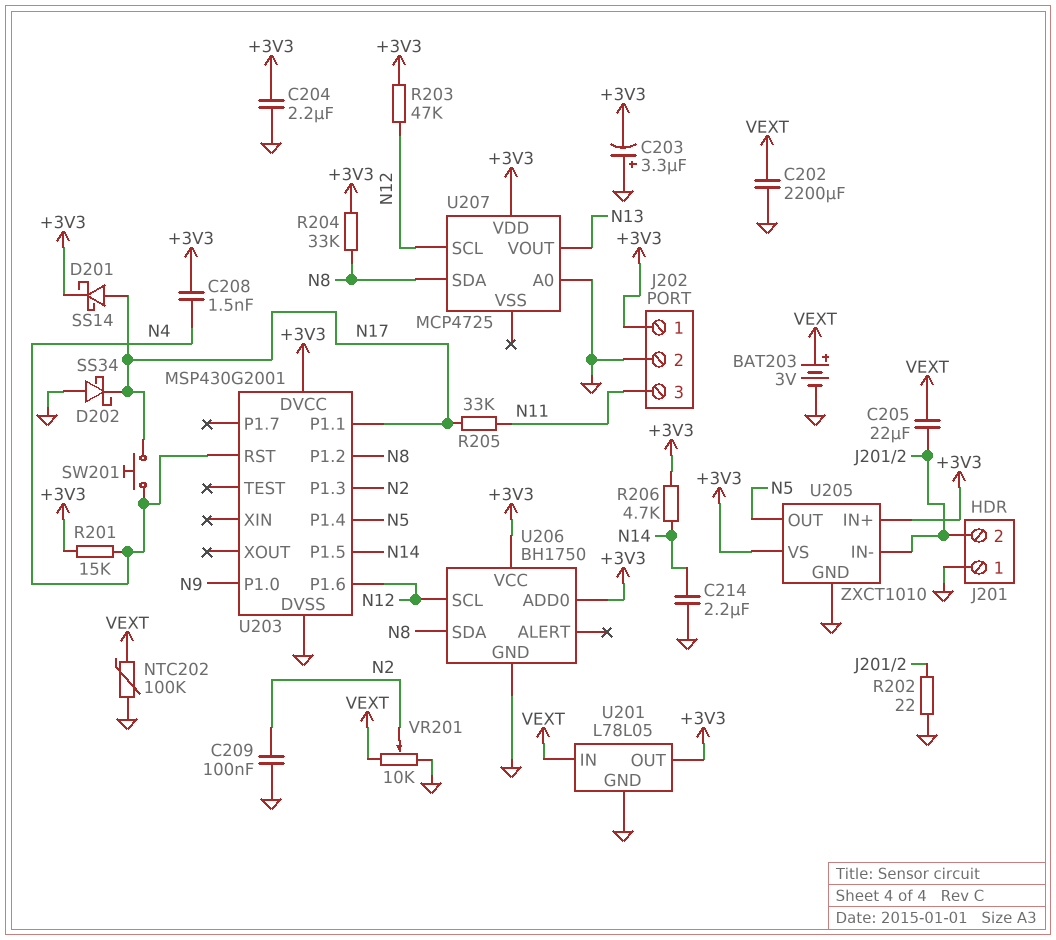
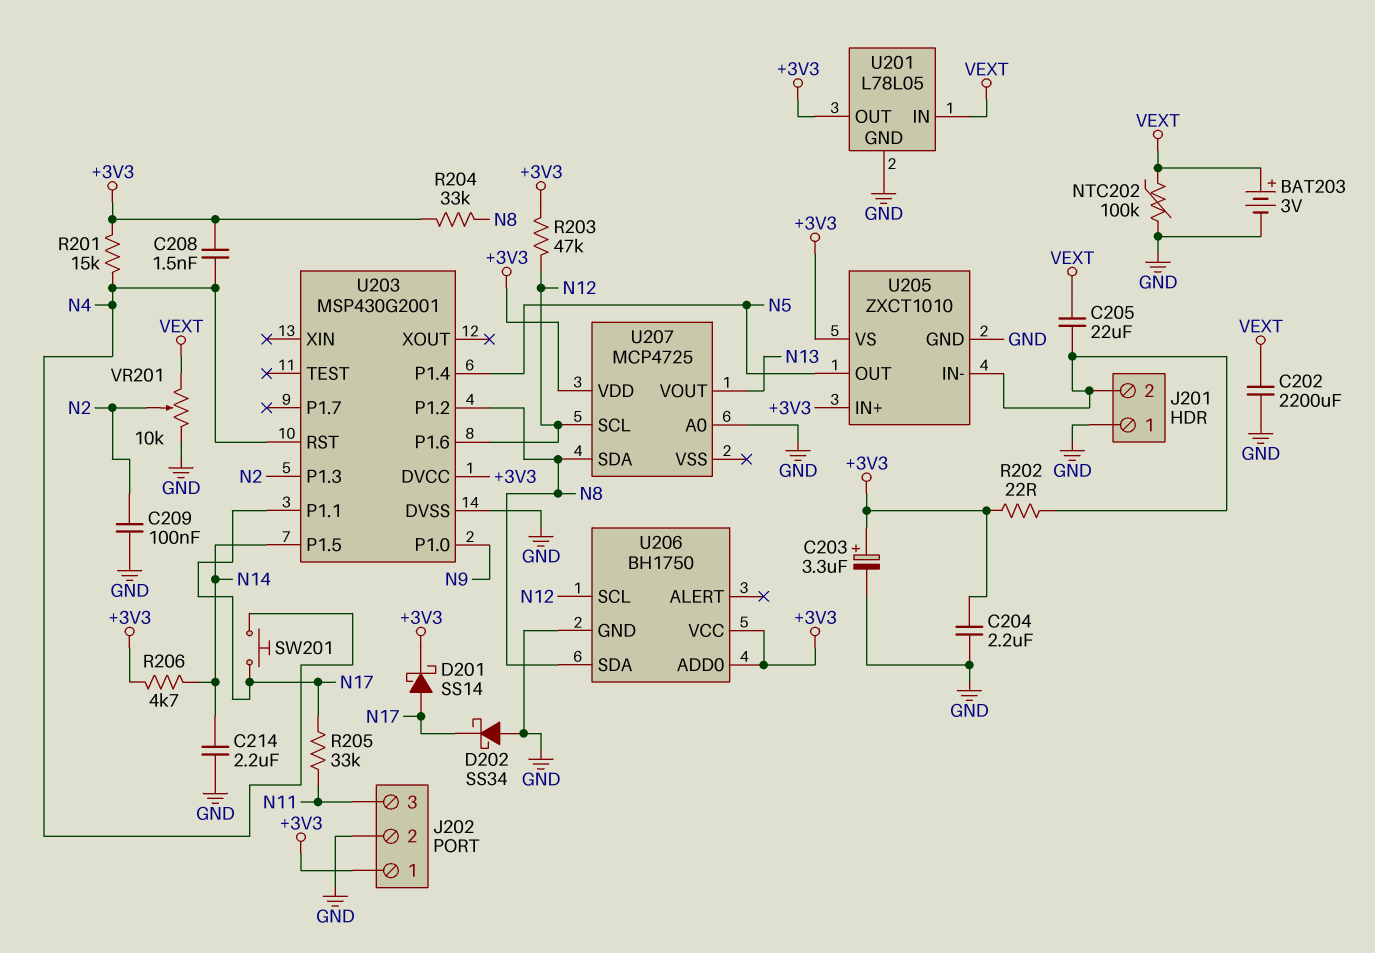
C203: 3.3uF (plus GND, minus +3V3) -> 3.3uF (plus +3V3, minus GND)
R202: 22 (GND, J201/2) -> 22 (+3V3, J201/2)

